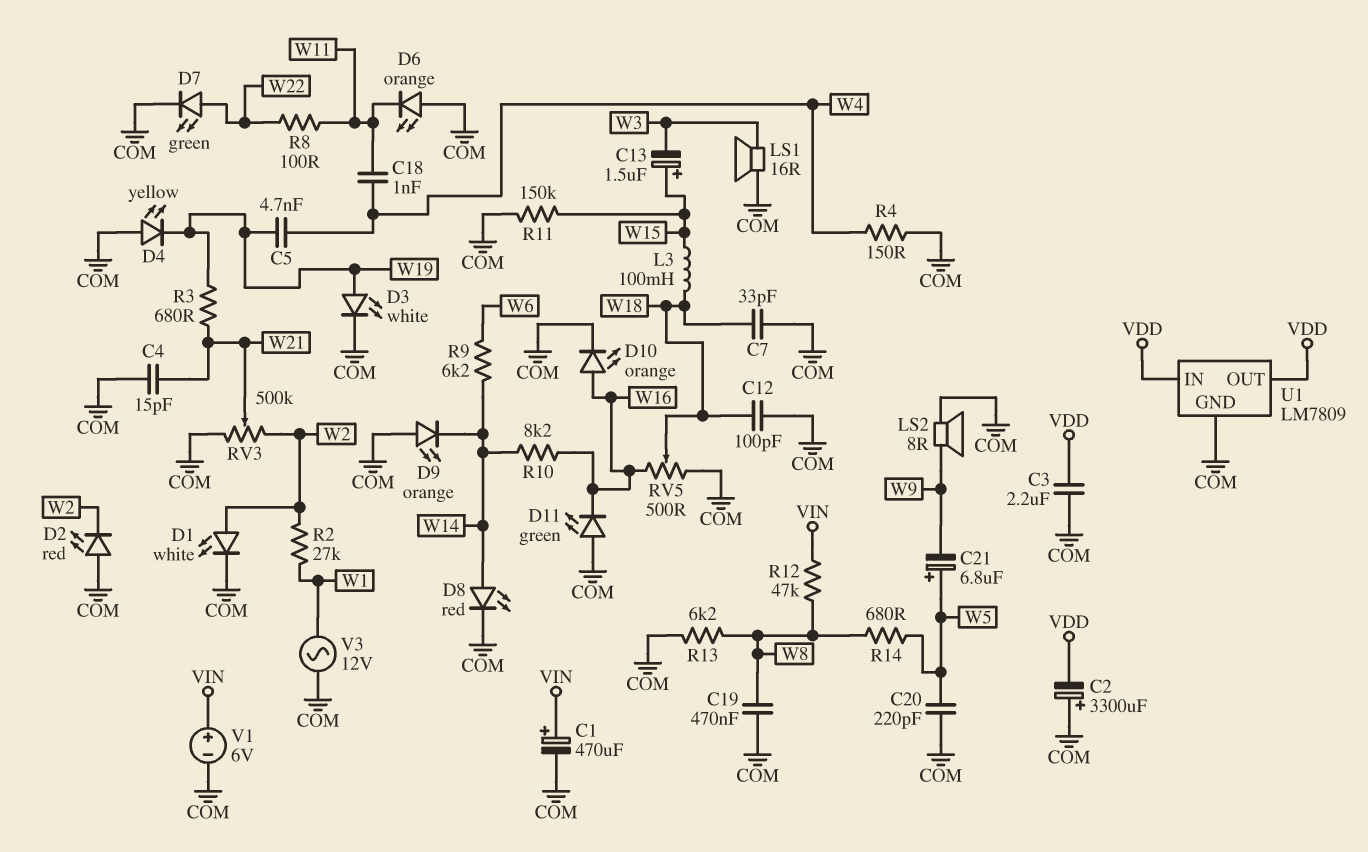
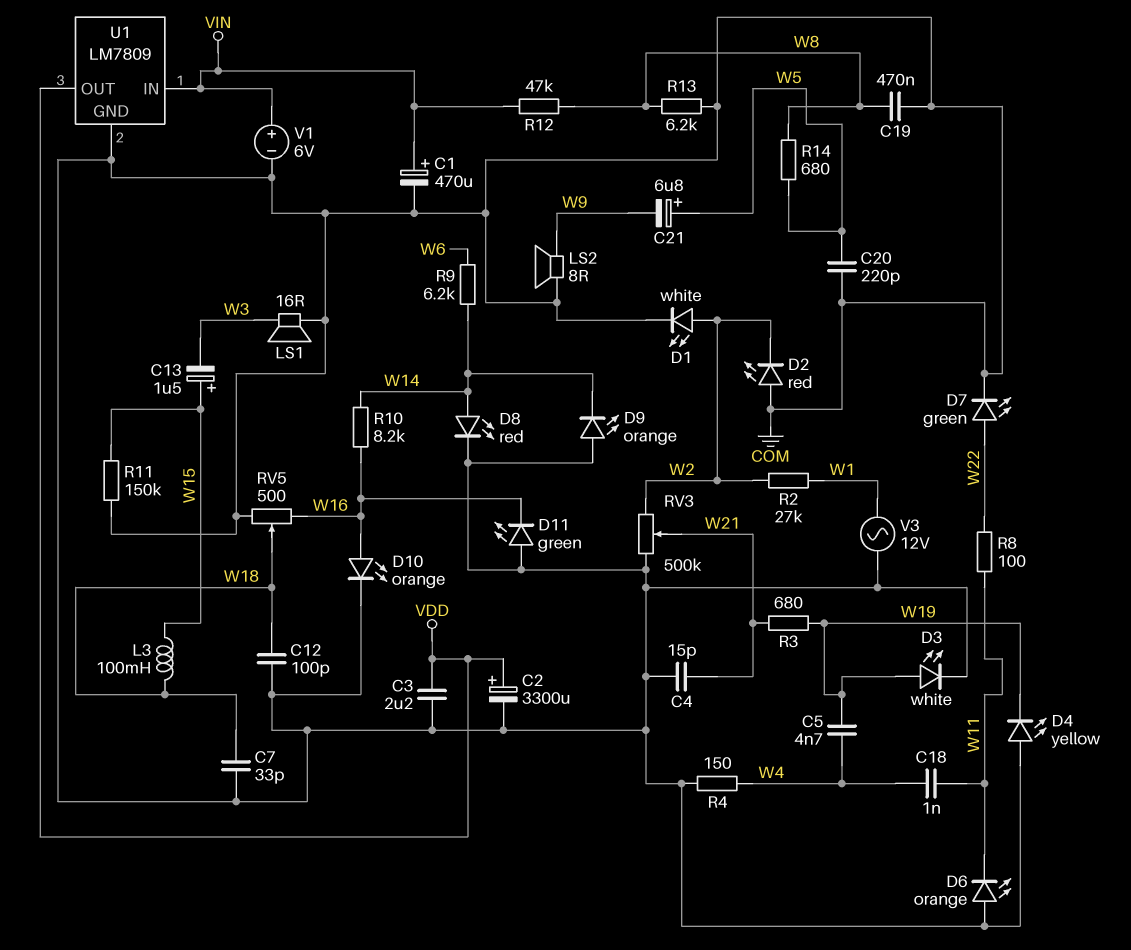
C2: 3300uF (plus COM, minus VDD) -> 3300uF (plus VDD, minus COM)
U1 pin IN: VDD -> VIN

